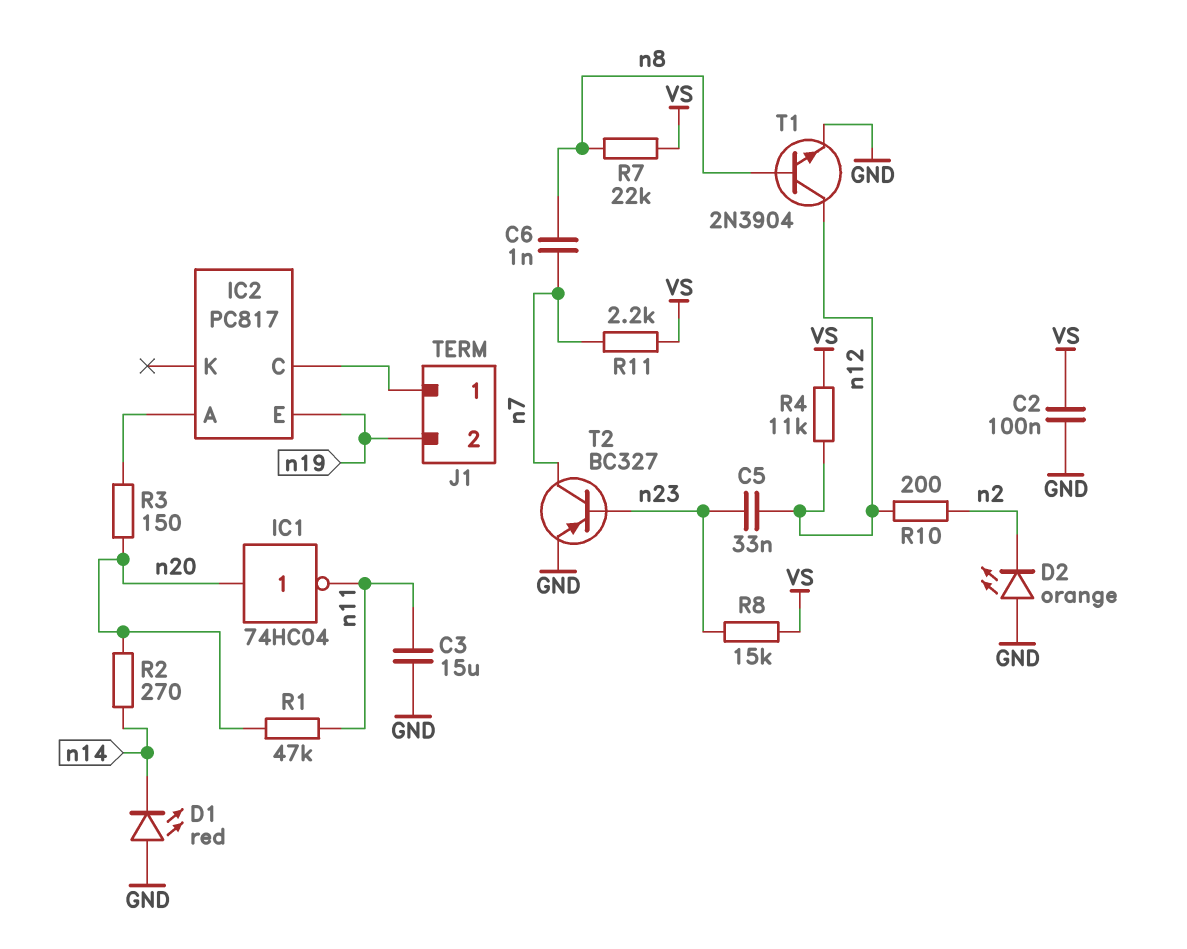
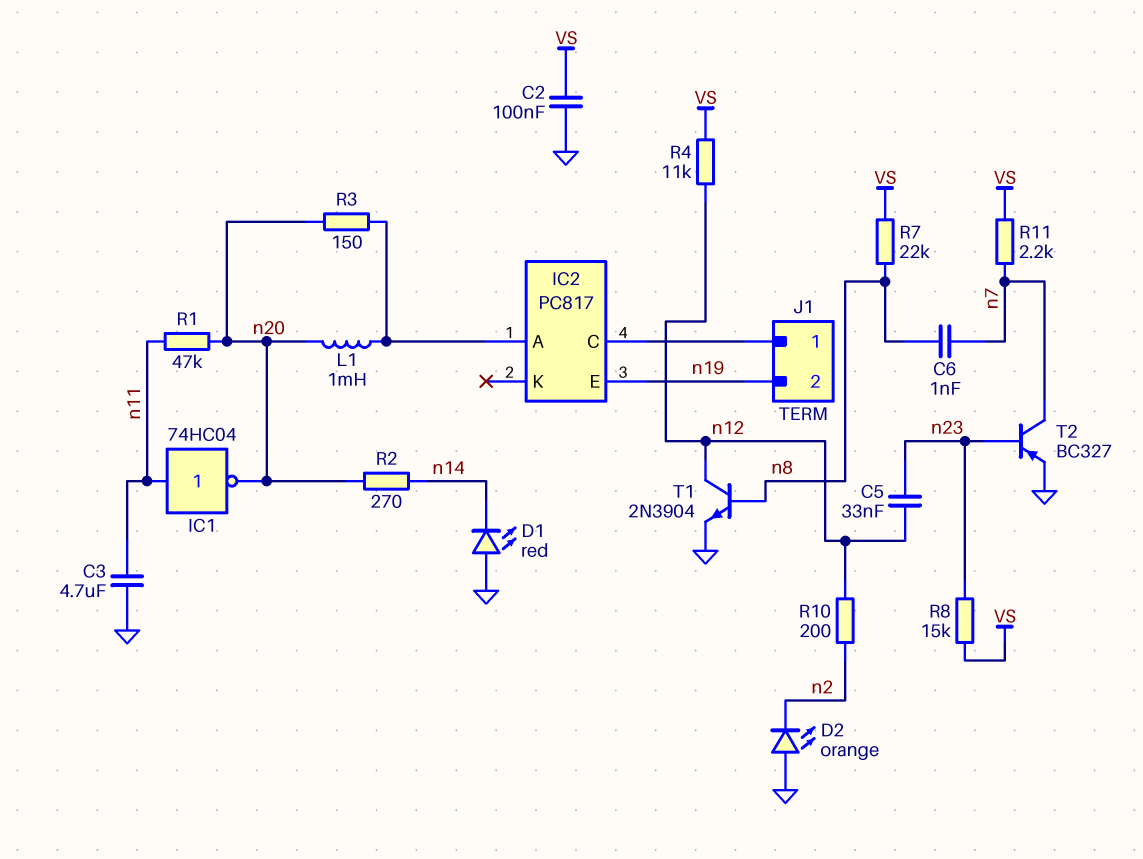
C3: 15uF (GND, n11) -> 4.7uF (GND, n11)
IC1: NOT 74HC04 (in n20, out n11) -> NOT 74HC04 (in n11, out n20)
L1: none -> 1mH (IC2/A, n20)

